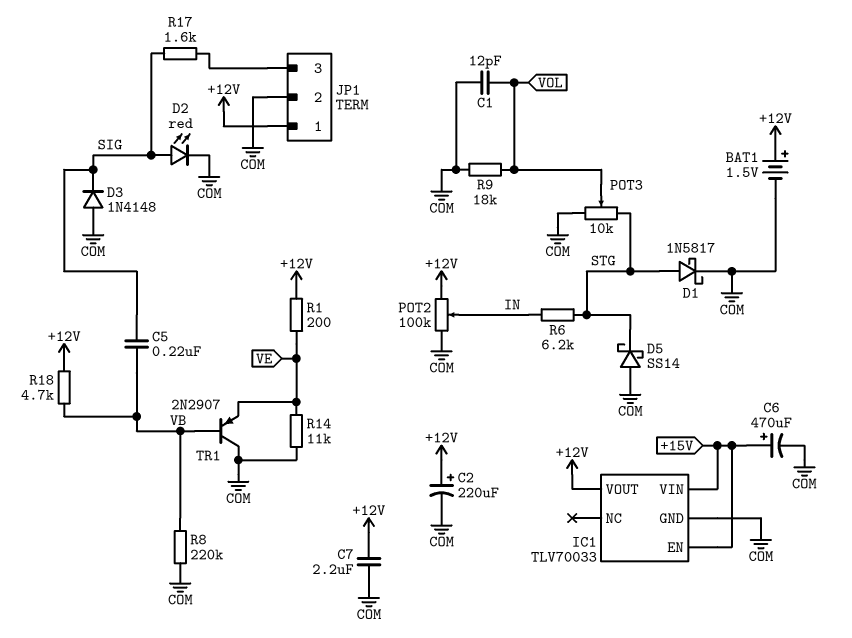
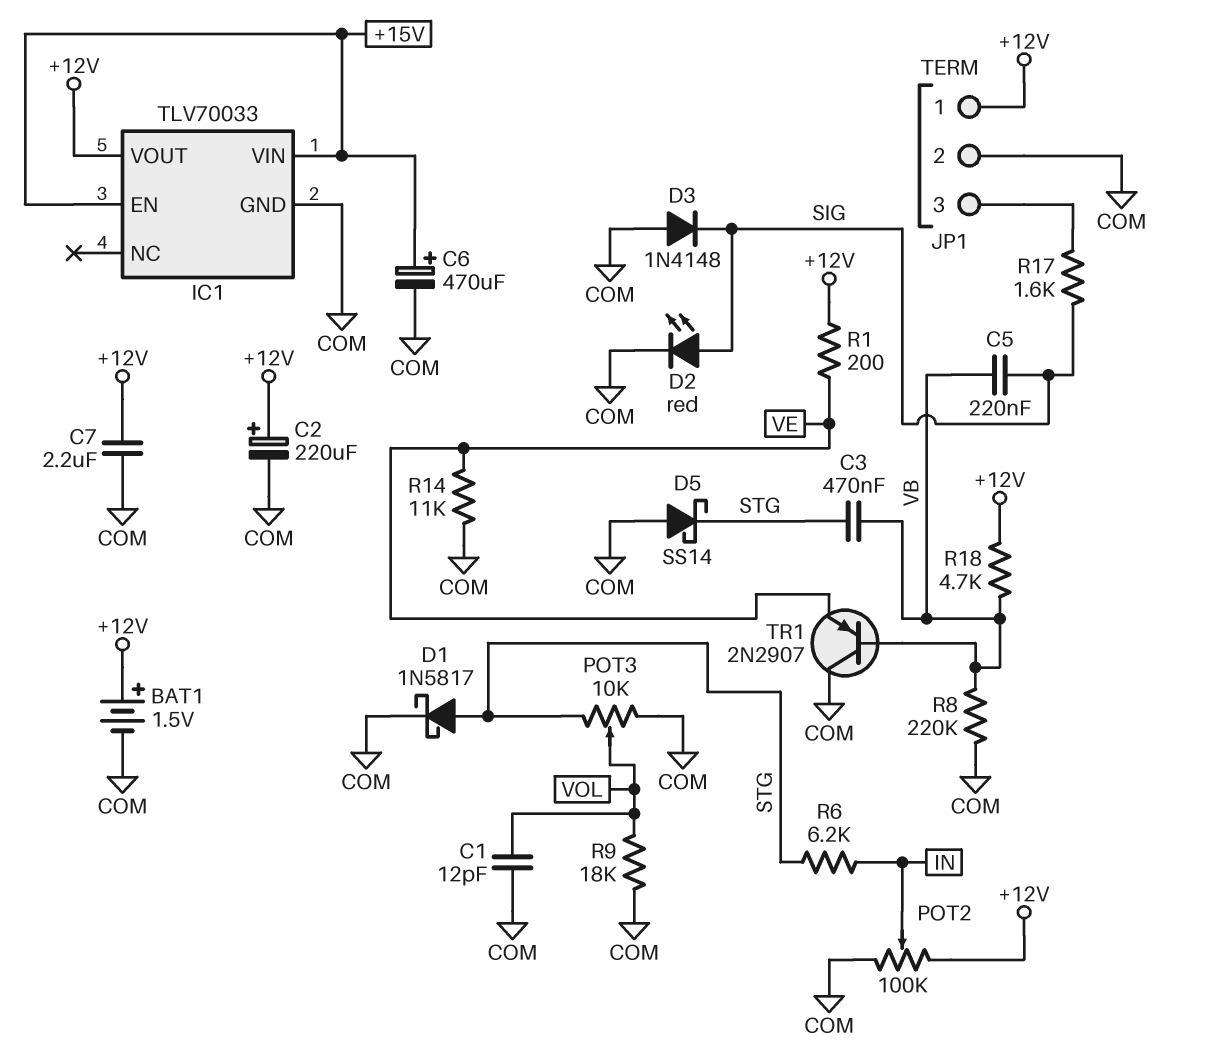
C3: none -> 470nF (STG, VB)

